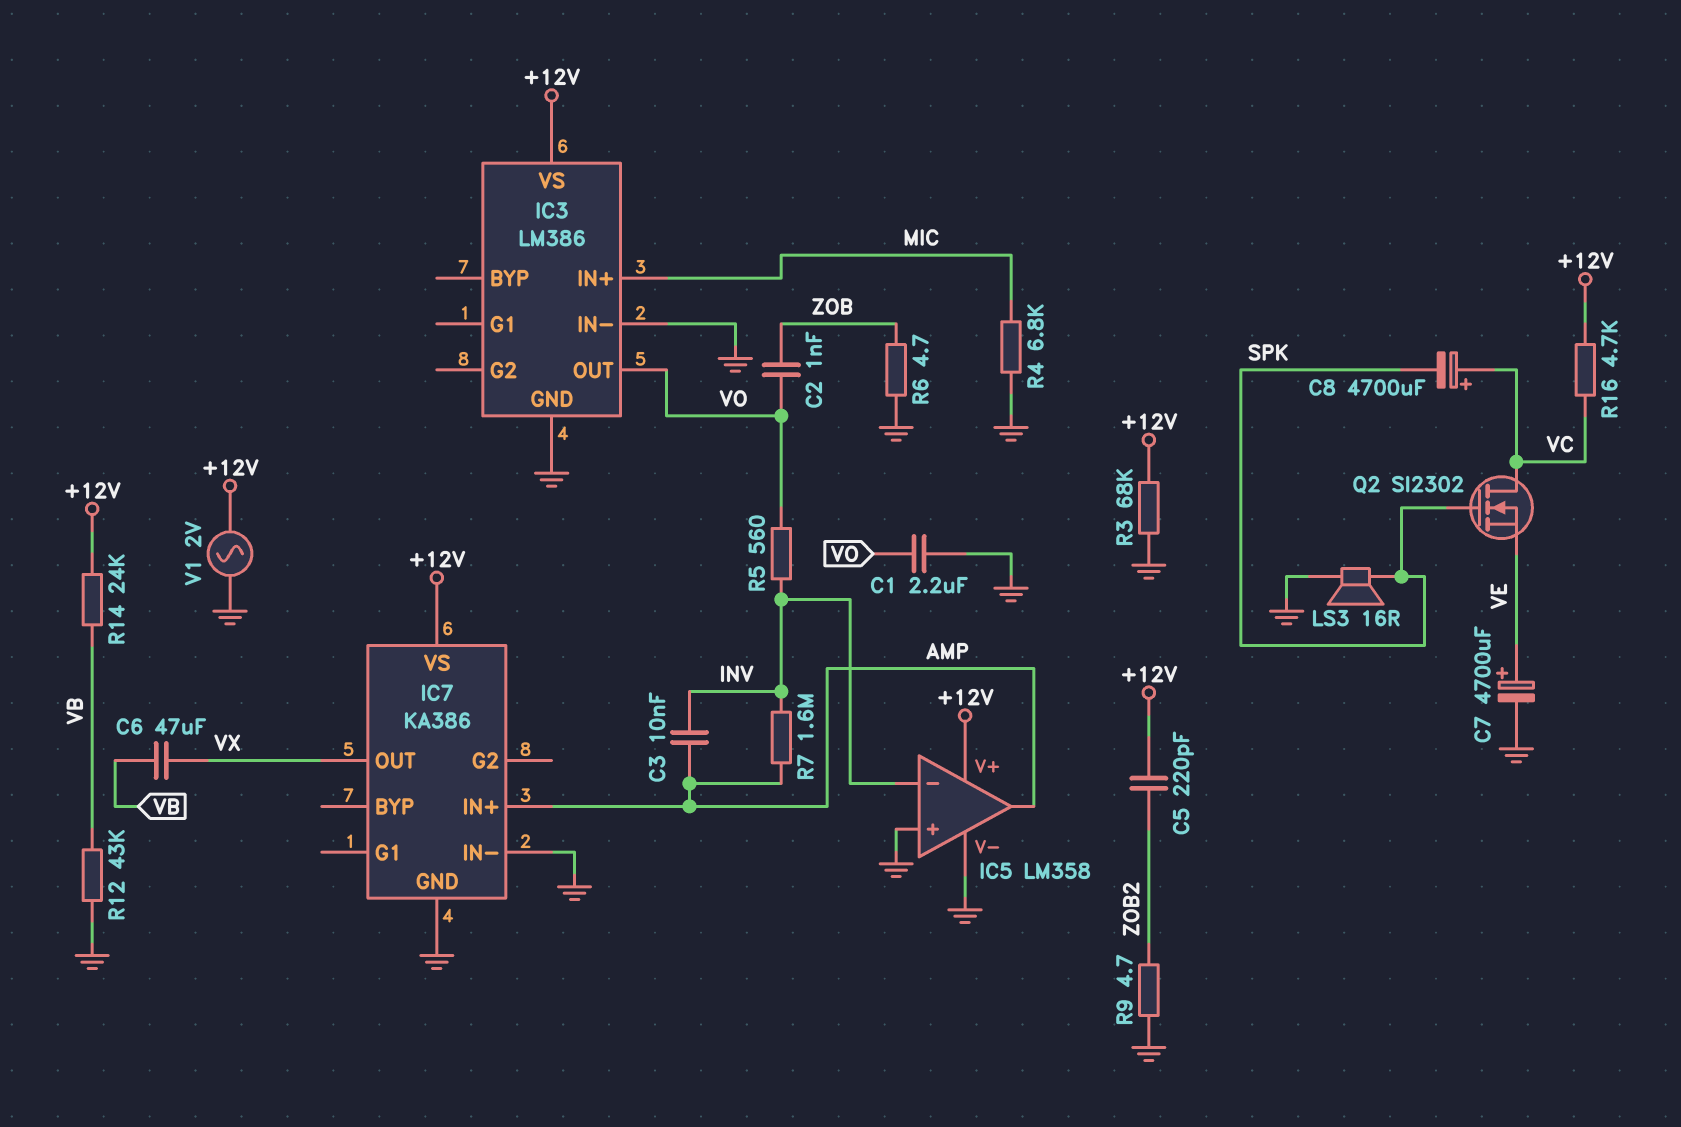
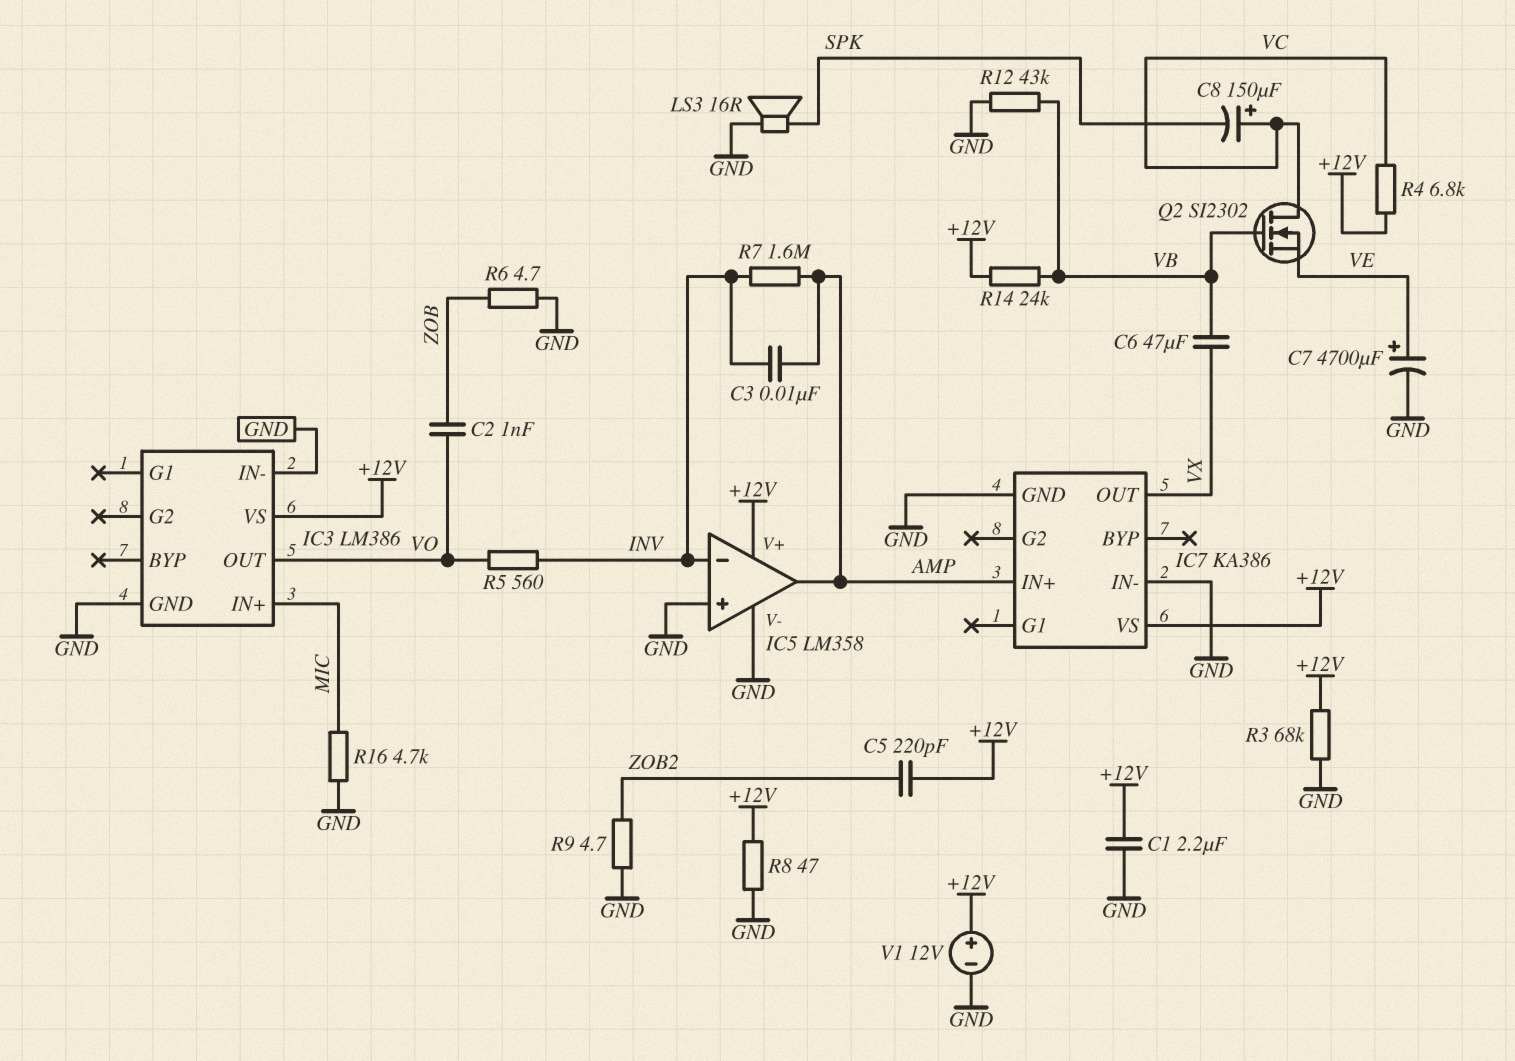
C1: 2.2uF (GND, VO) -> 2.2uF (+12V, GND)
C8: 4700uF (plus VC, minus SPK) -> 150uF (plus VC, minus SPK)
Q2: NMOS SI2302 (G SPK, D VC, S VE) -> NMOS SI2302 (G VB, D VC, S VE)
R4: 6.8k (GND, MIC) -> 6.8k (+12V, VC)
R8: none -> 47 (+12V, GND)
R16: 4.7k (+12V, VC) -> 4.7k (GND, MIC)
V1: AC 2V (+12V, GND) -> 12V (plus +12V, minus GND)

